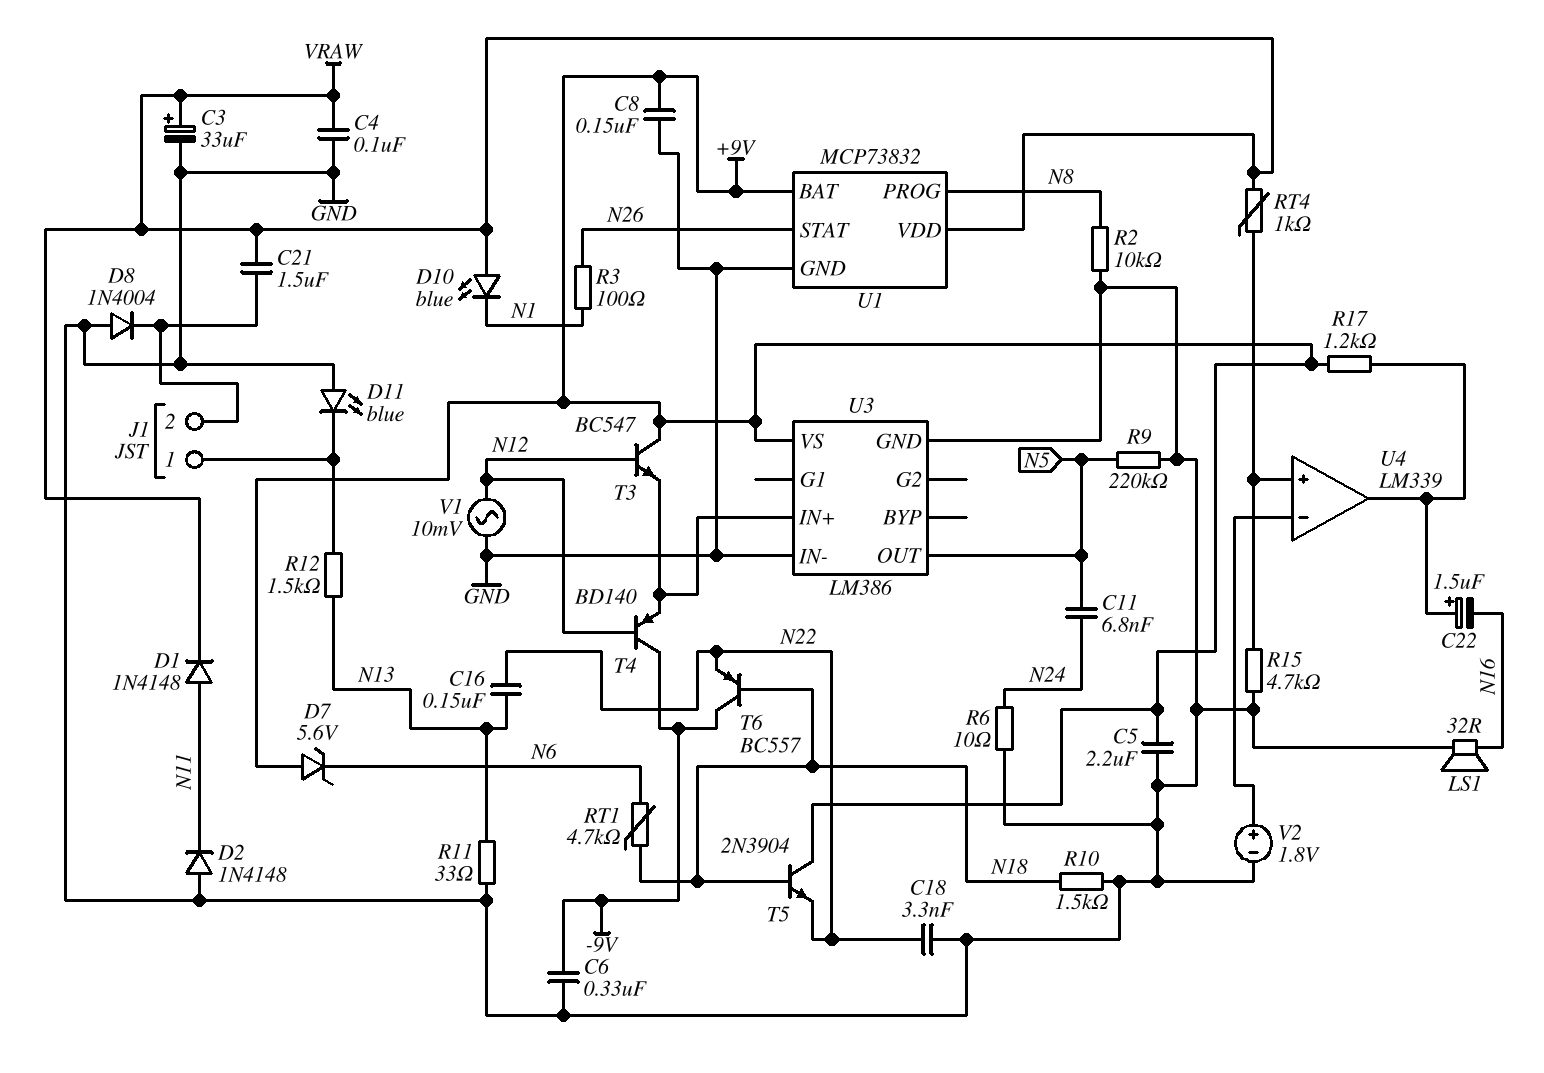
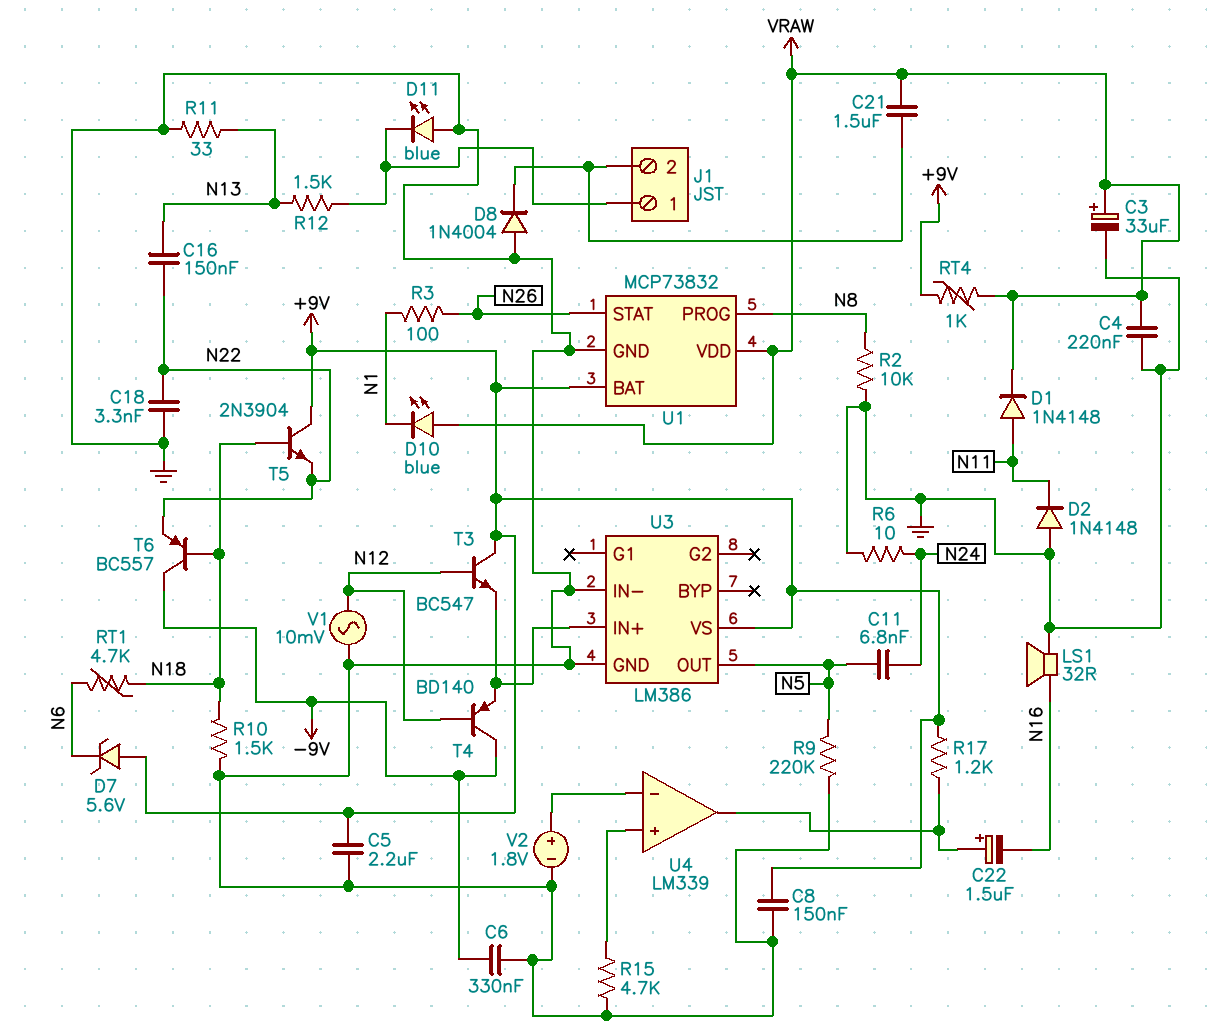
C4: 100nF (GND, VRAW) -> 220nF (GND, VRAW)
RT4: 1k (U4/in+, VRAW) -> 1k (+9V, VRAW)

